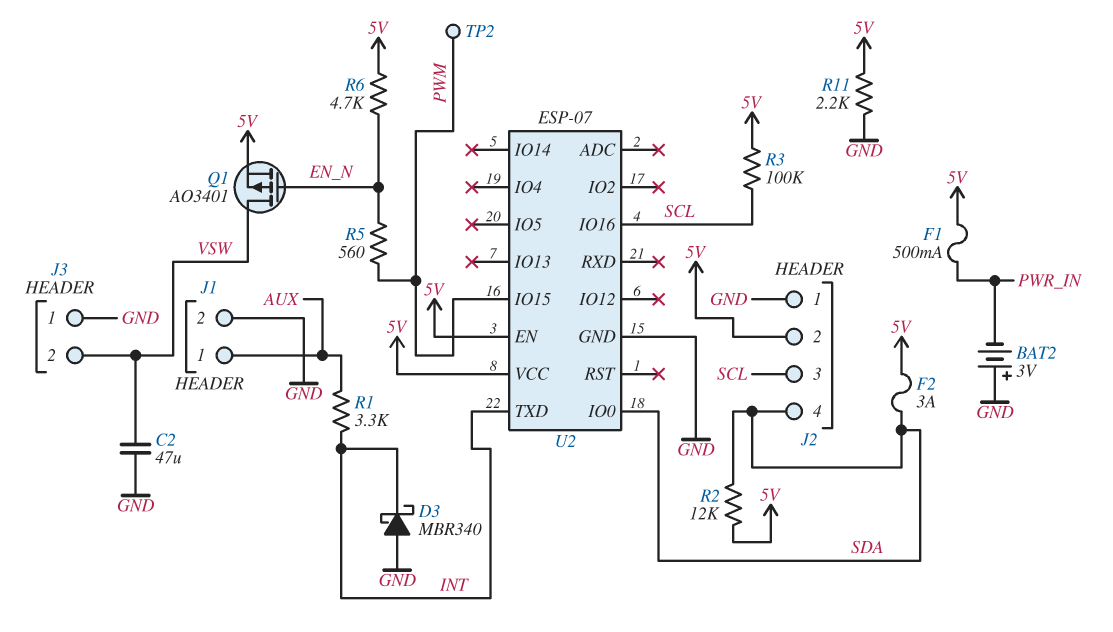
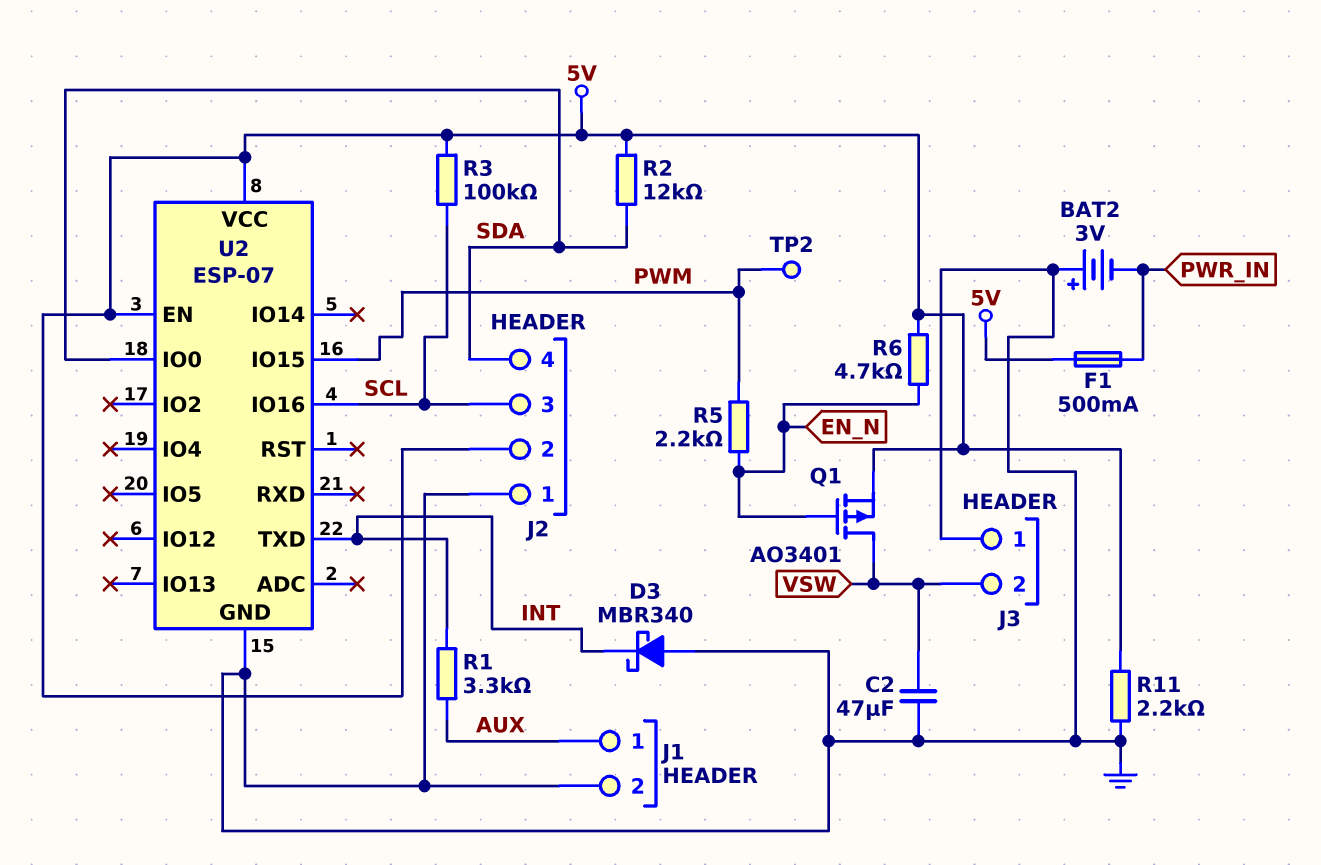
F2: 3A (5V, SDA) -> none
R5: 560 (EN_N, PWM) -> 2.2k (EN_N, PWM)

